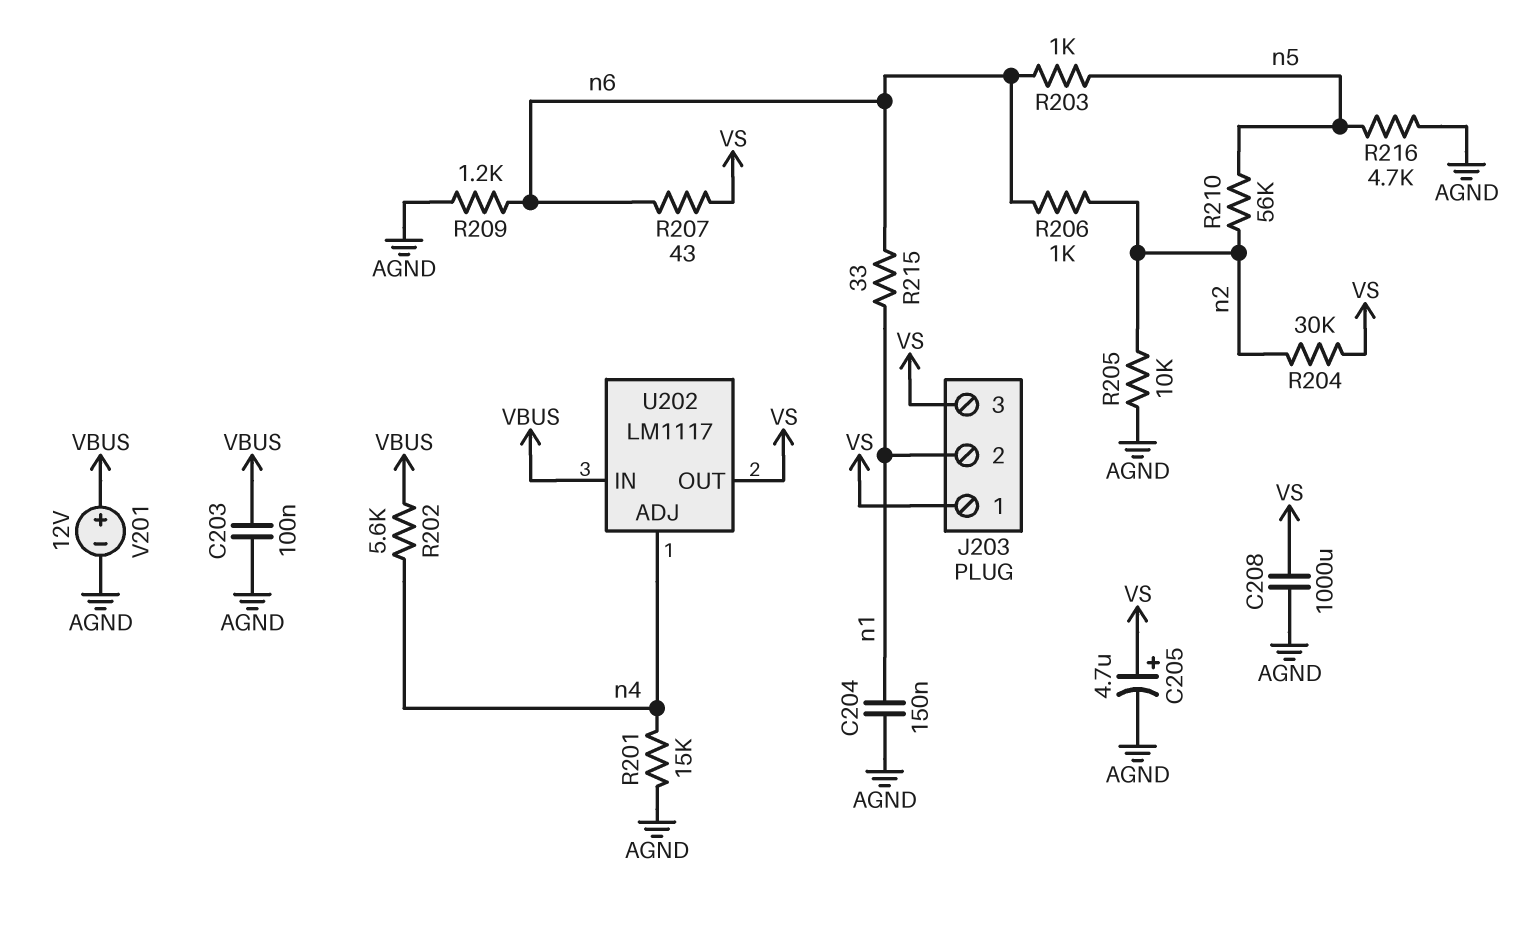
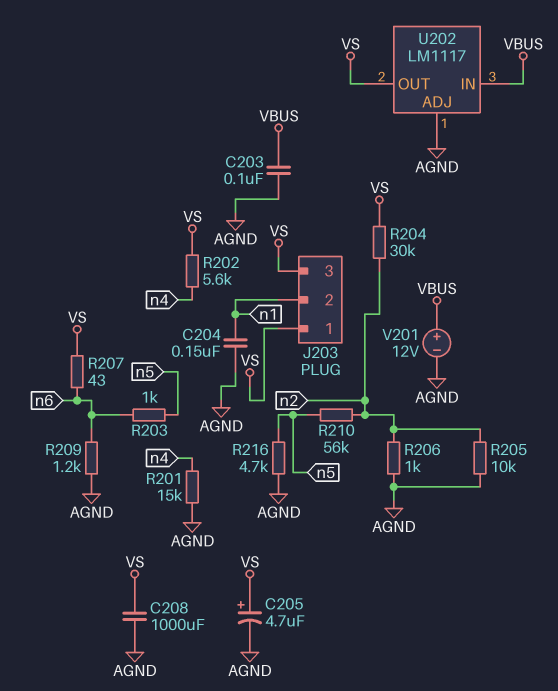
R202: 5.6k (VBUS, n4) -> 5.6k (VS, n4)
R206: 1k (n2, n6) -> 1k (AGND, n2)
R215: 33 (n1, n6) -> none
U202 pin ADJ: n4 -> AGND

